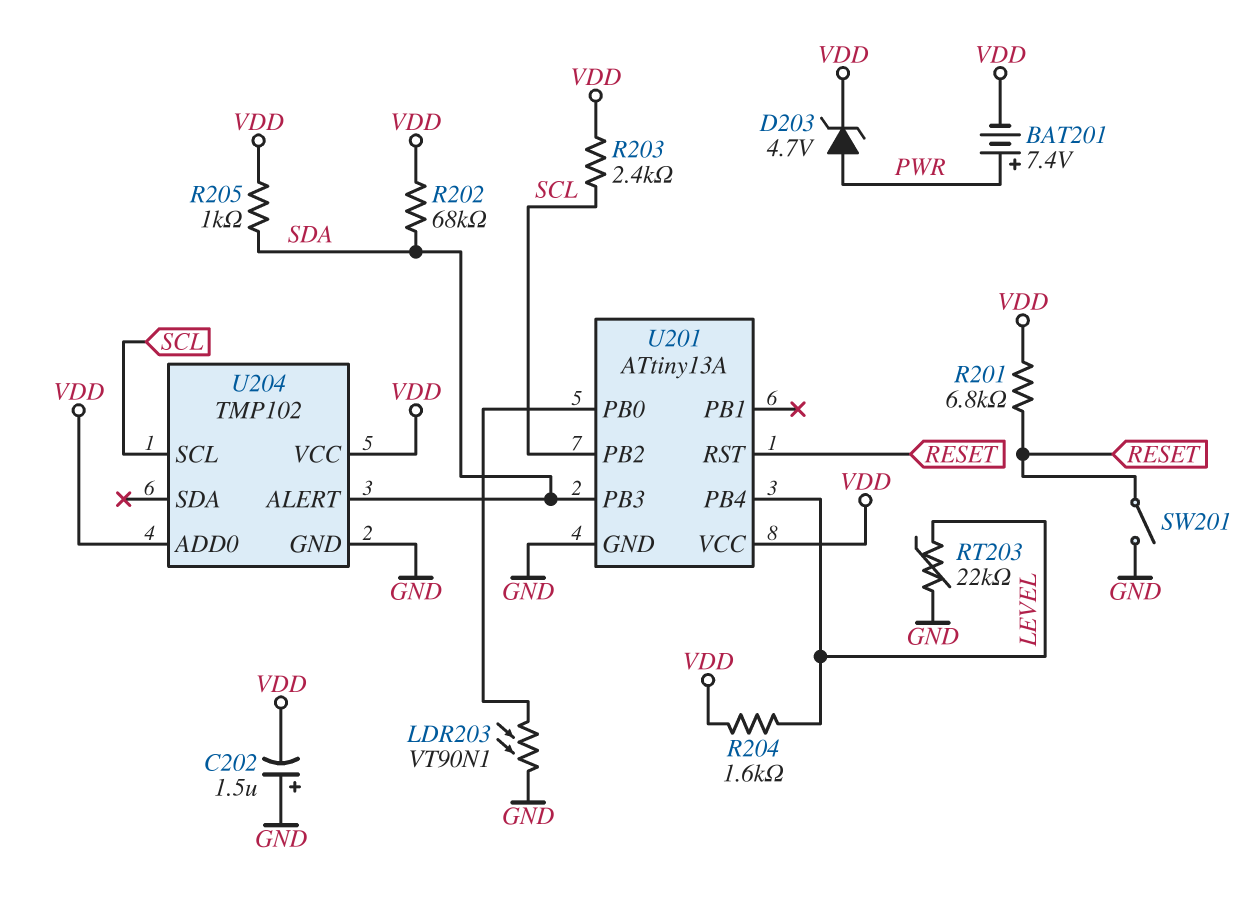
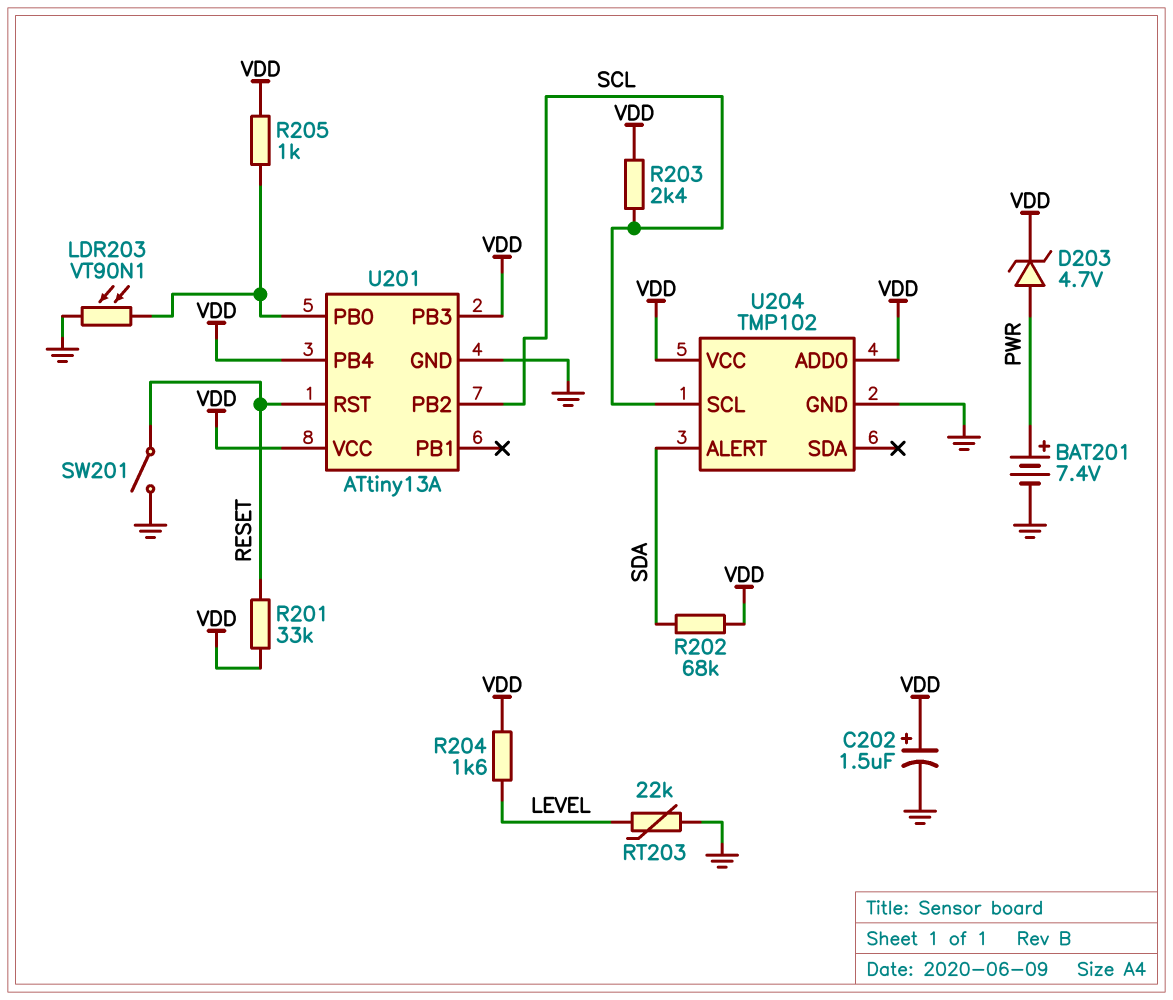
BAT201: 7.4V (plus PWR, minus VDD) -> 7.4V (plus PWR, minus GND)
C202: 1.5uF (plus GND, minus VDD) -> 1.5uF (plus VDD, minus GND)
R201: 6.8k (RESET, VDD) -> 33k (RESET, VDD)
R205: 1k (SDA, VDD) -> 1k (U201/PB0, VDD)
U201 pin PB3: SDA -> VDD
U201 pin PB4: LEVEL -> VDD

